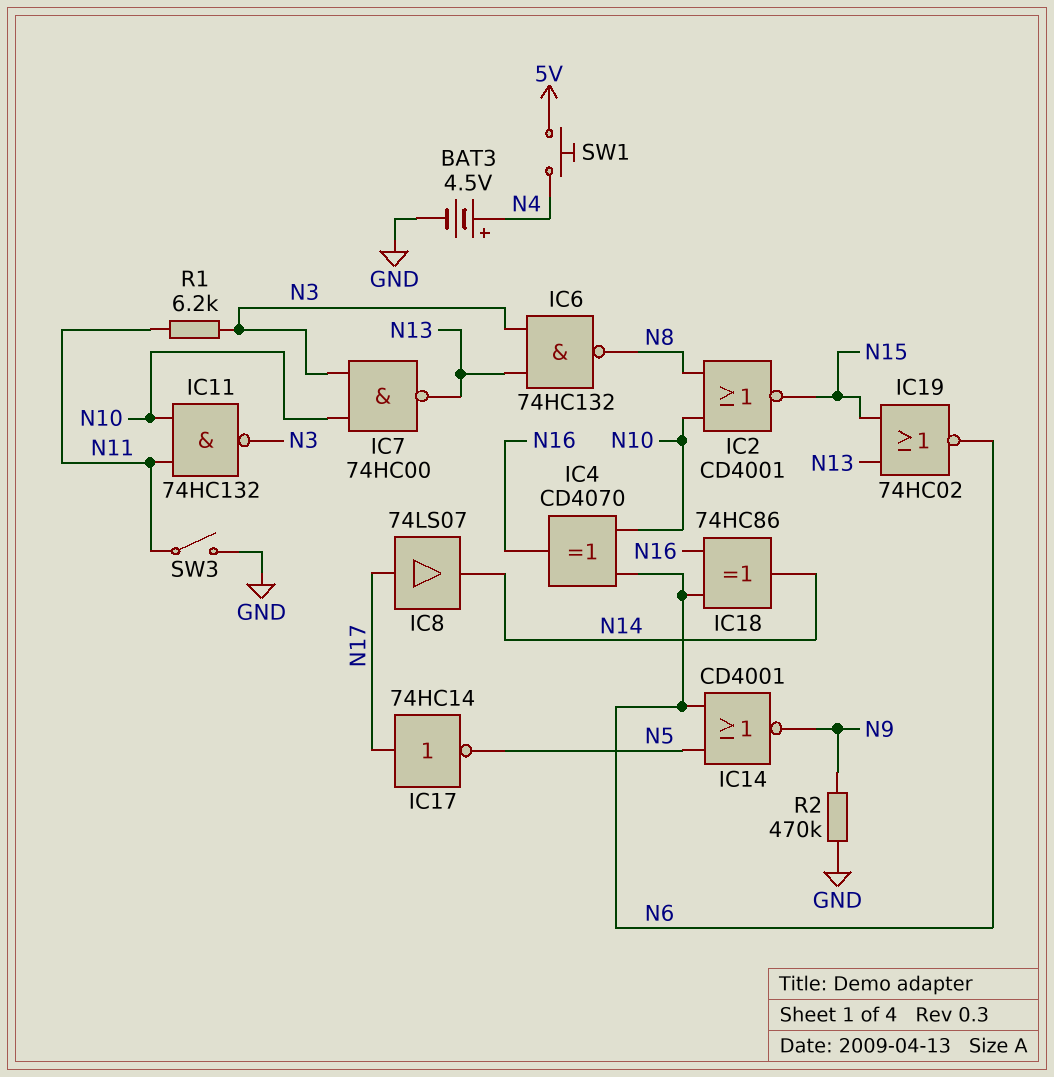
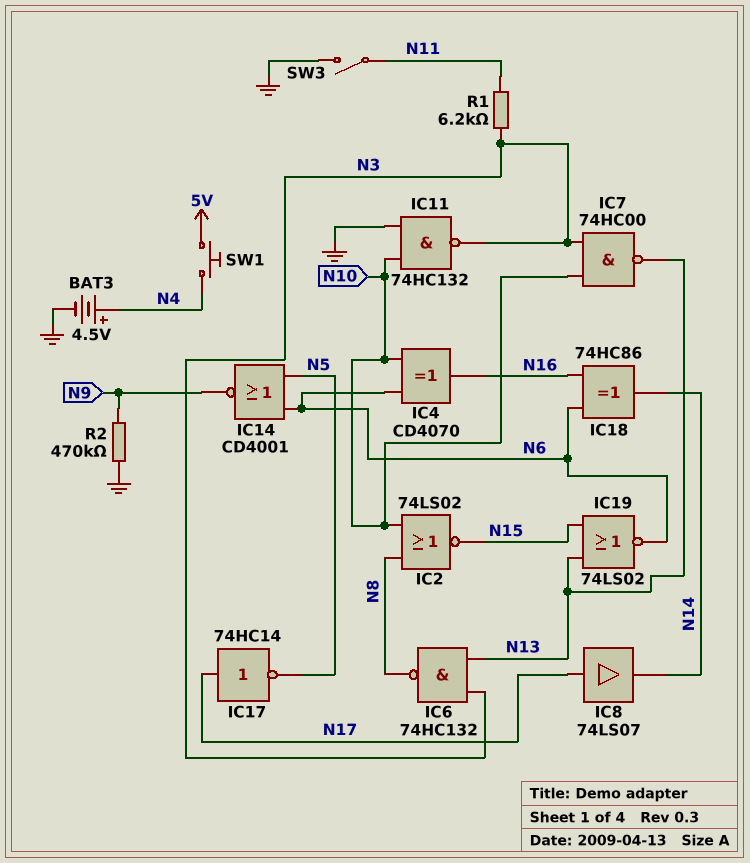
IC2: NOR CD4001 (in N8, in N10, out N15) -> NOR 74LS02 (in N8, in N10, out N15)
IC11: NAND 74HC132 (in N10, in N11, out N3) -> NAND 74HC132 (in GND, in N10, out N3)
IC19: NOR 74HC02 (in N13, in N15, out N6) -> NOR 74LS02 (in N13, in N15, out N6)

